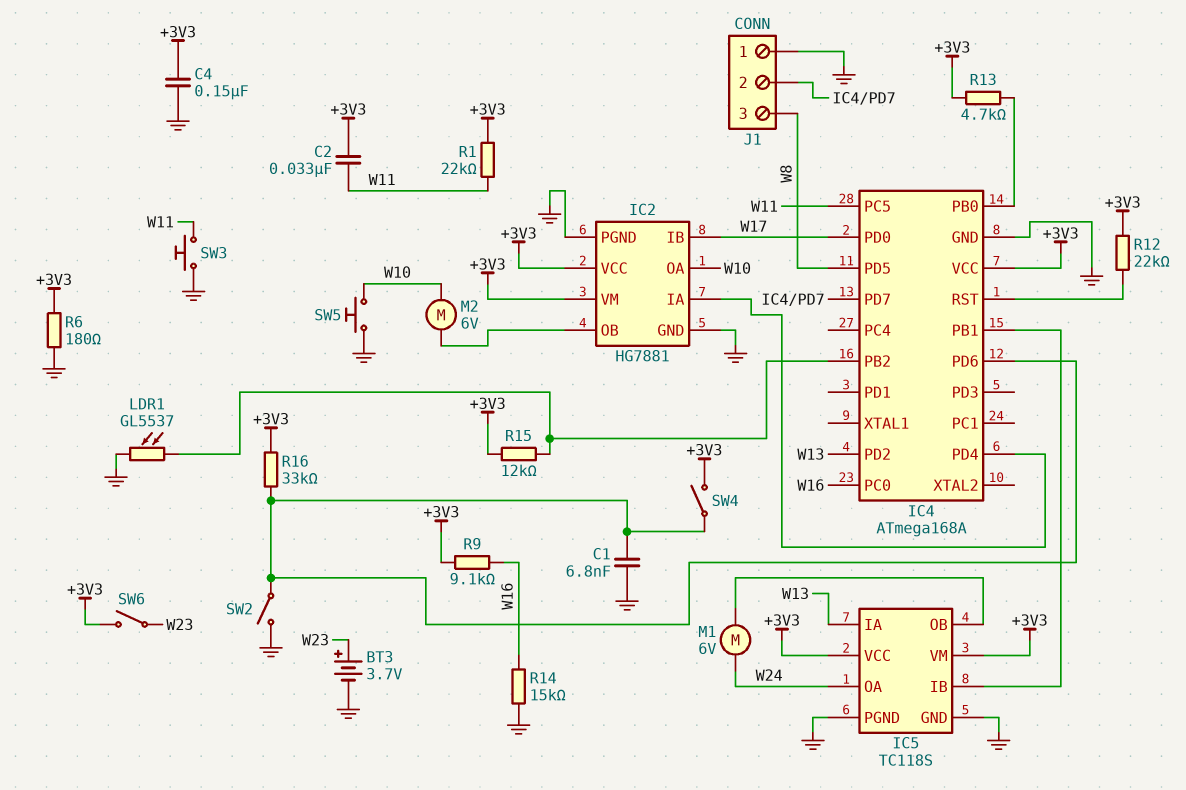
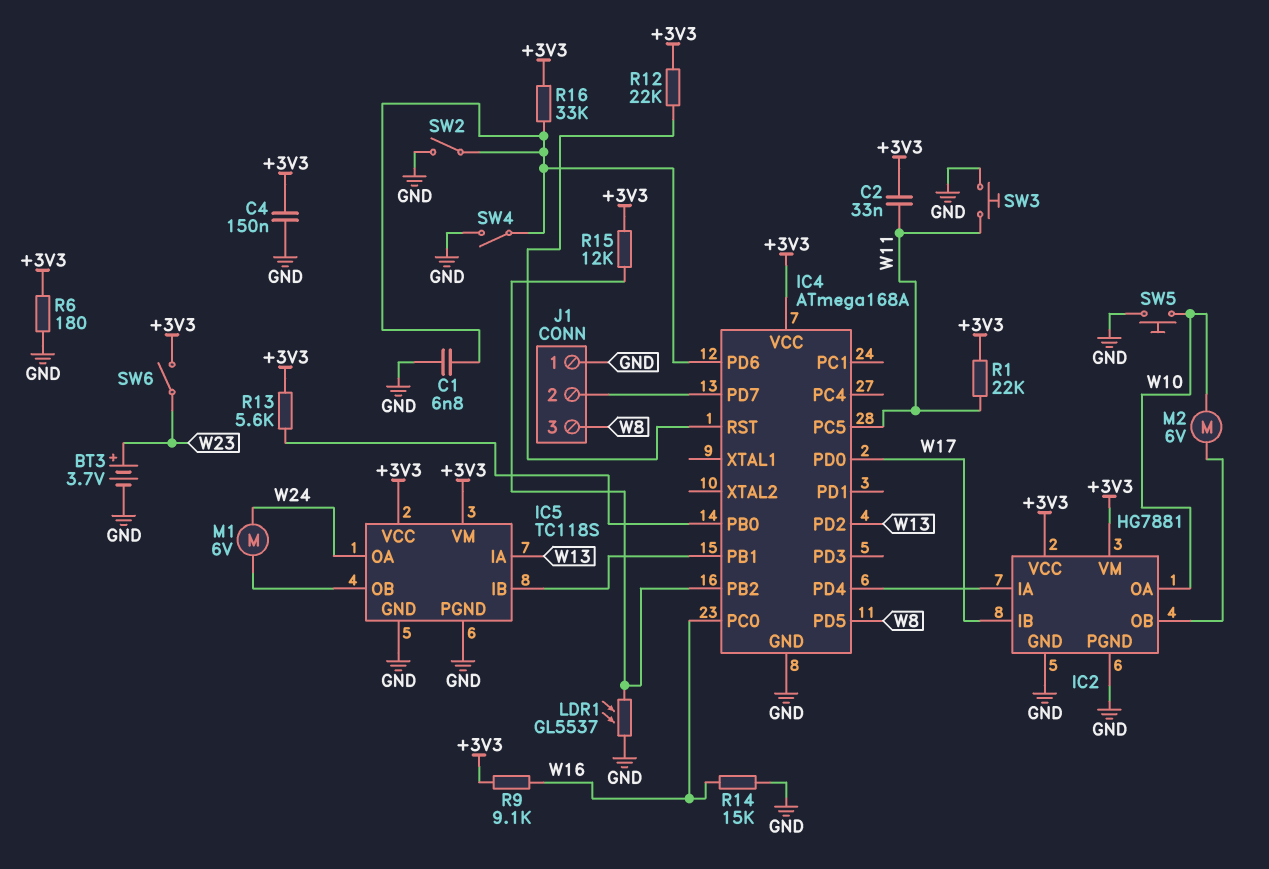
R13: 4.7k (+3V3, IC4/PB0) -> 5.6k (+3V3, IC4/PB0)
SW4: switch (+3V3, IC4/PD6) -> switch (GND, IC4/PD6)

